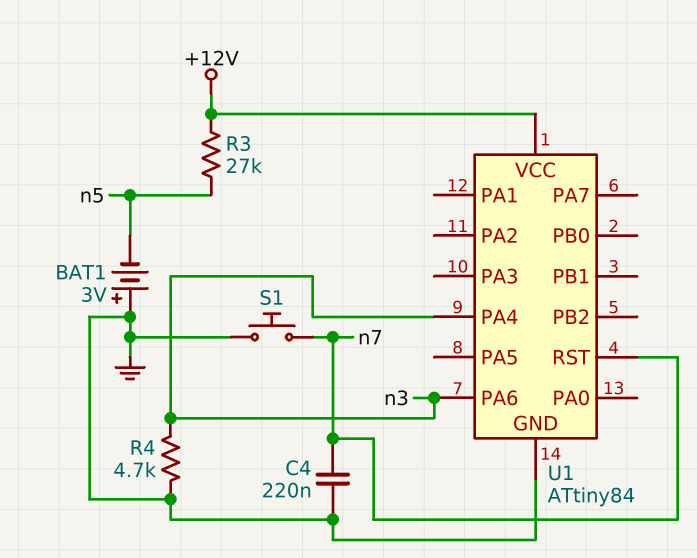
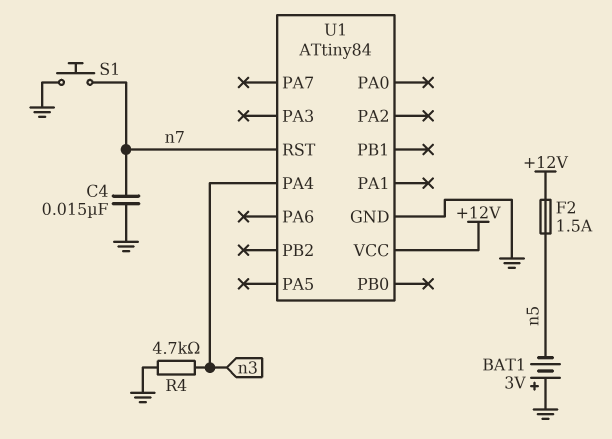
C4: 220nF (GND, n7) -> 15nF (GND, n7)
F2: none -> 1.5A (+12V, n5)
R3: 27k (+12V, n5) -> none
U1 pin PA6: n3 -> none

